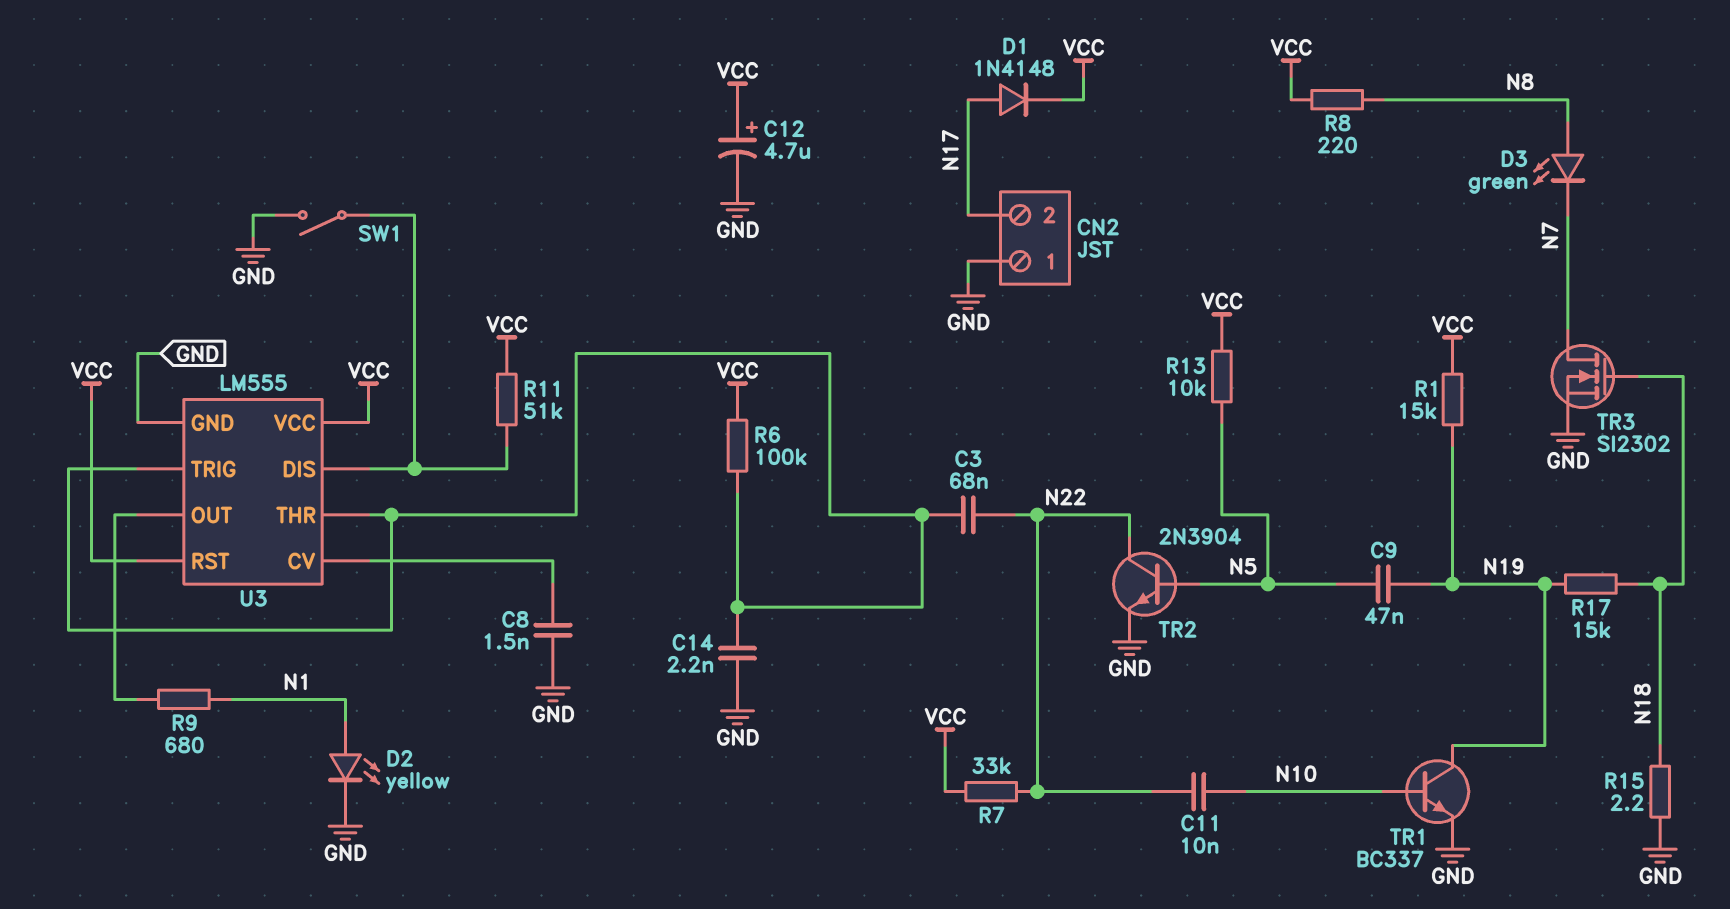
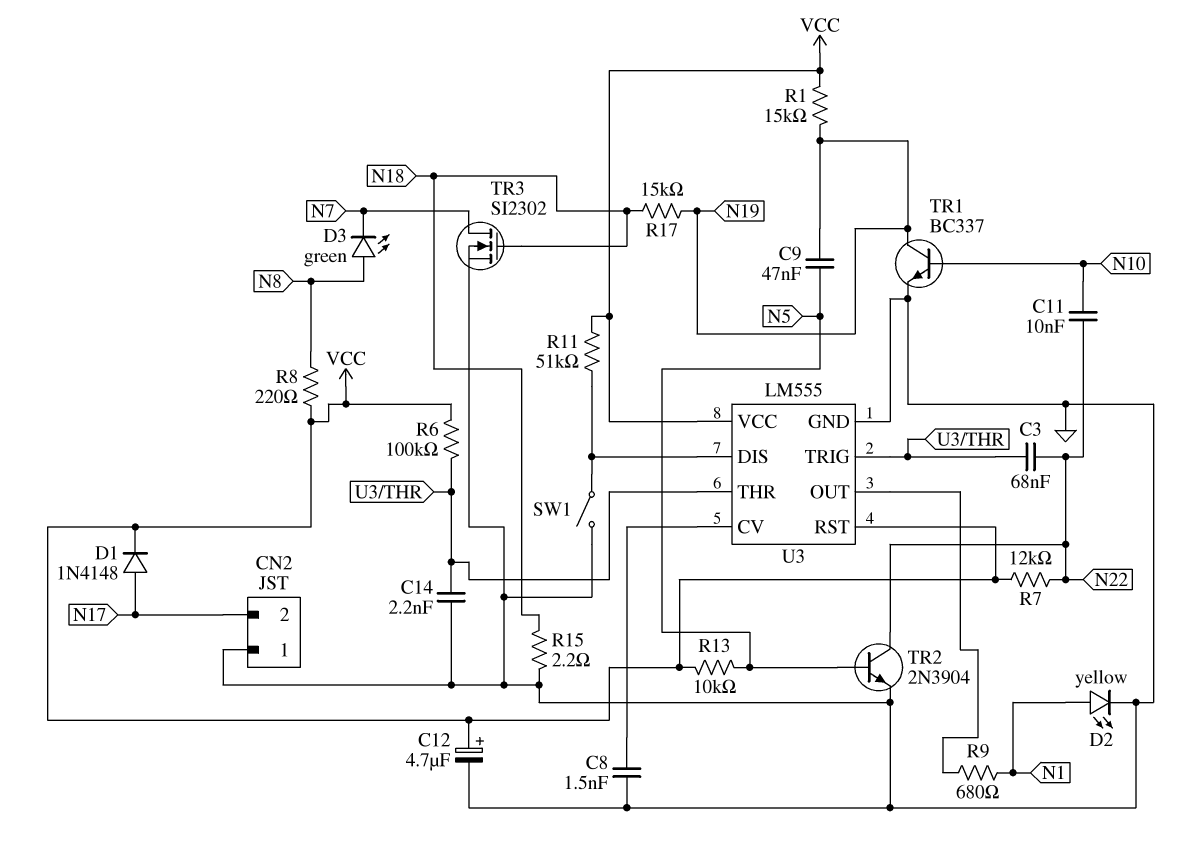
R7: 33k (N22, VCC) -> 12k (N22, VCC)

